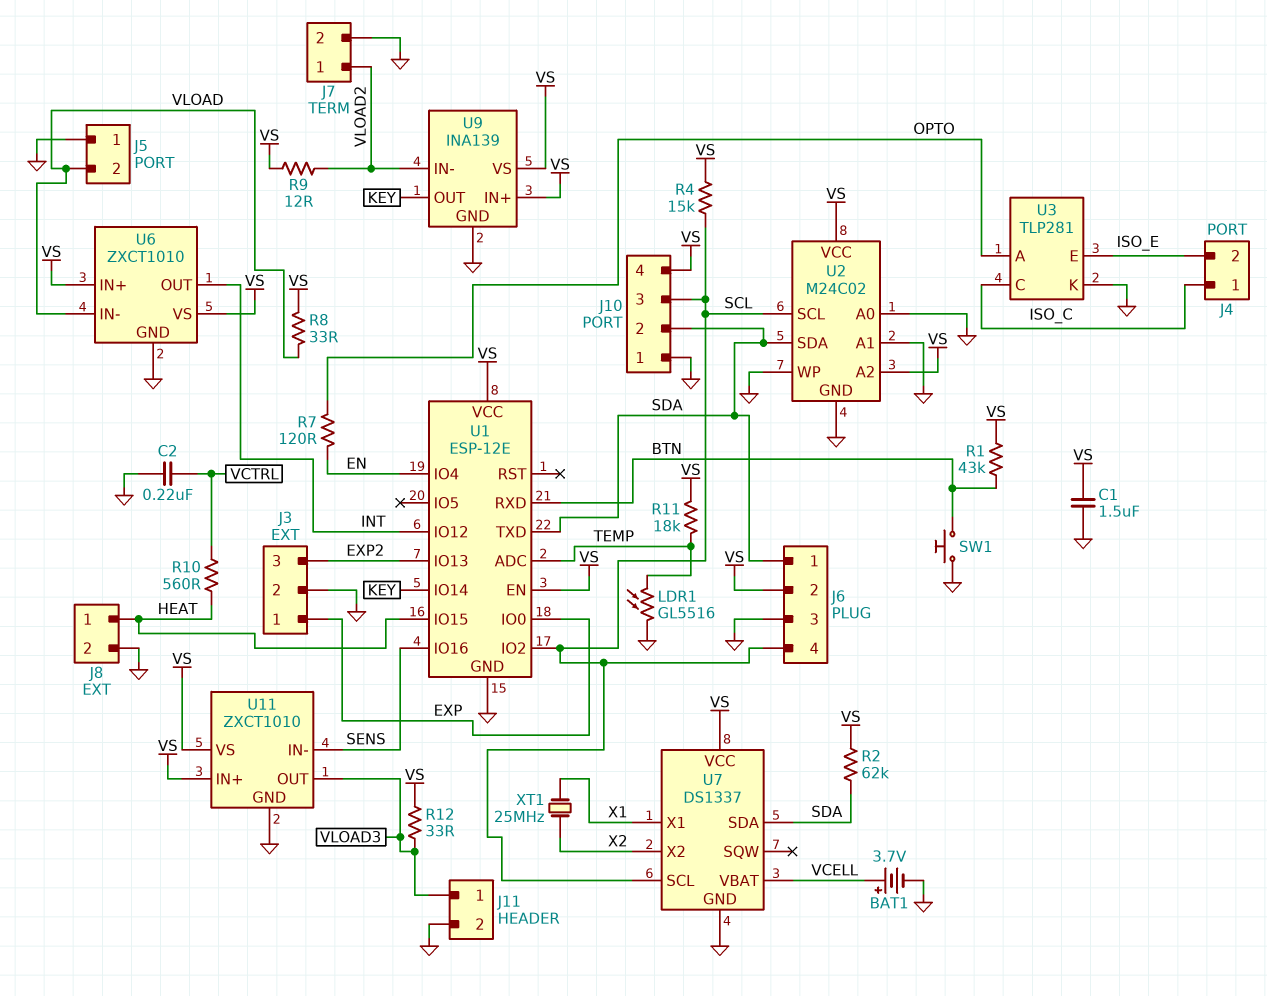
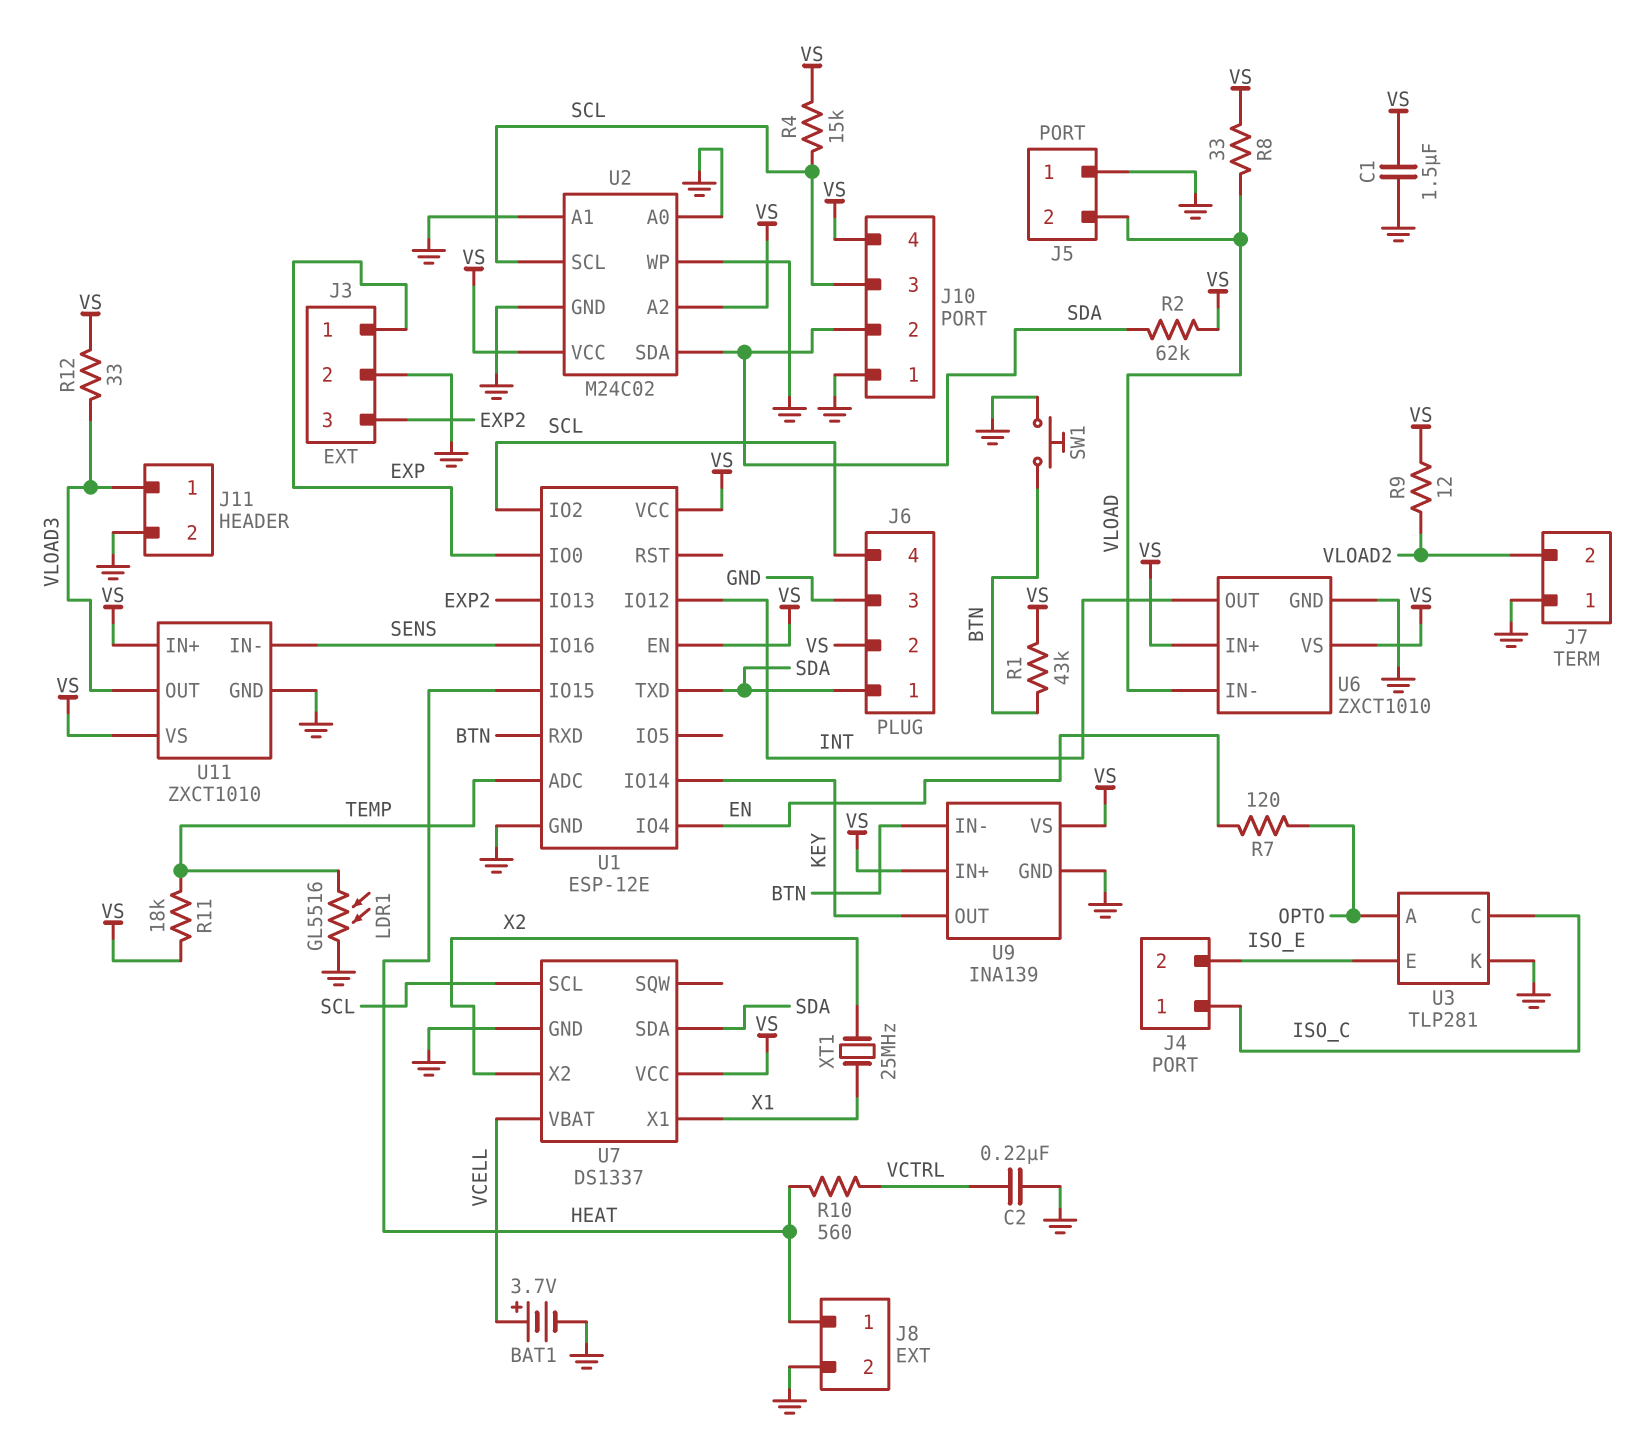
J7 pin 1: VLOAD2 -> GND
J7 pin 2: GND -> VLOAD2
U9 pin IN-: VLOAD2 -> BTN

